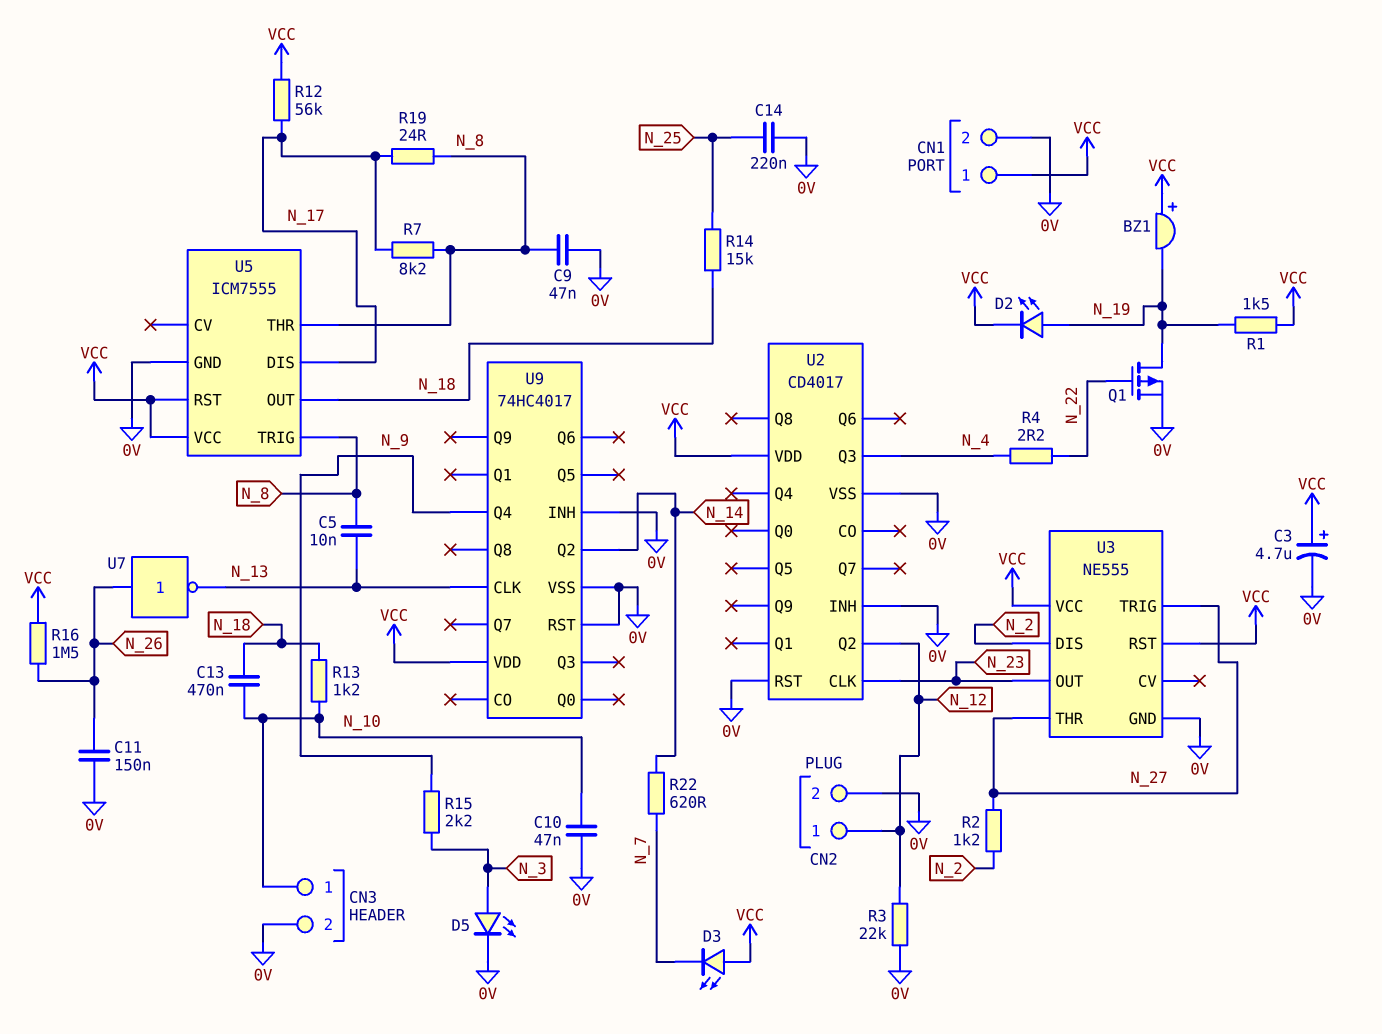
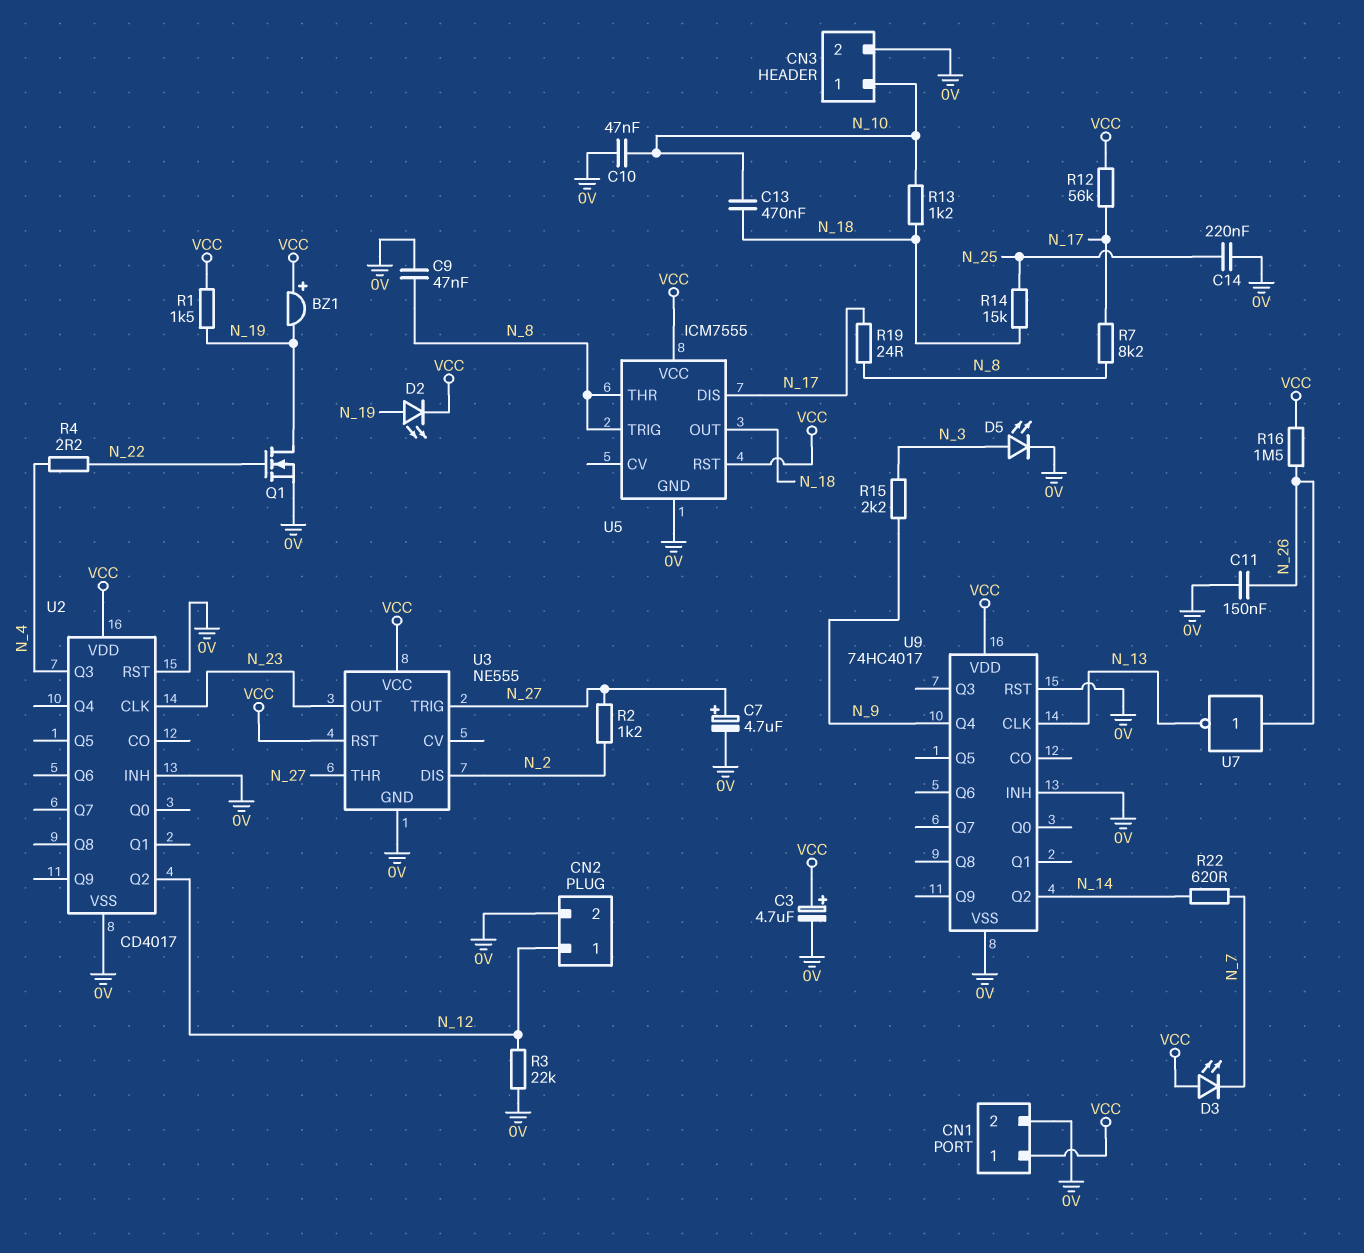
C5: 10nF (N_8, N_13) -> none
C7: none -> 4.7uF (plus N_27, minus 0V)
Q1: PMOS (G N_22, D N_19, S 0V) -> NMOS (G N_22, D N_19, S 0V)

